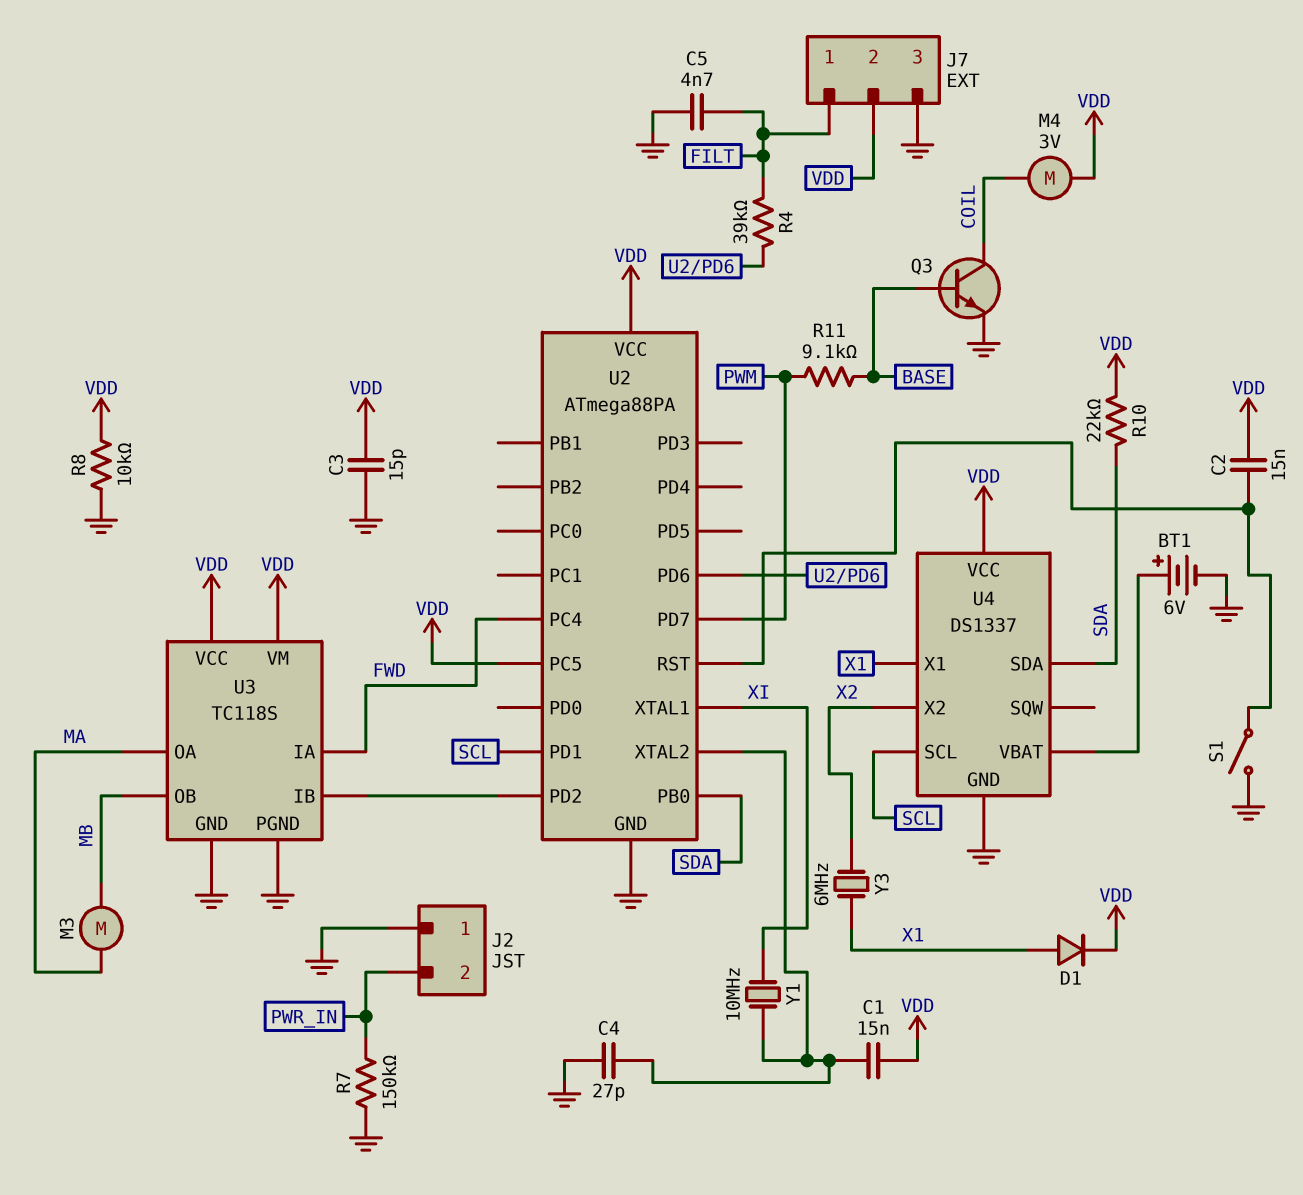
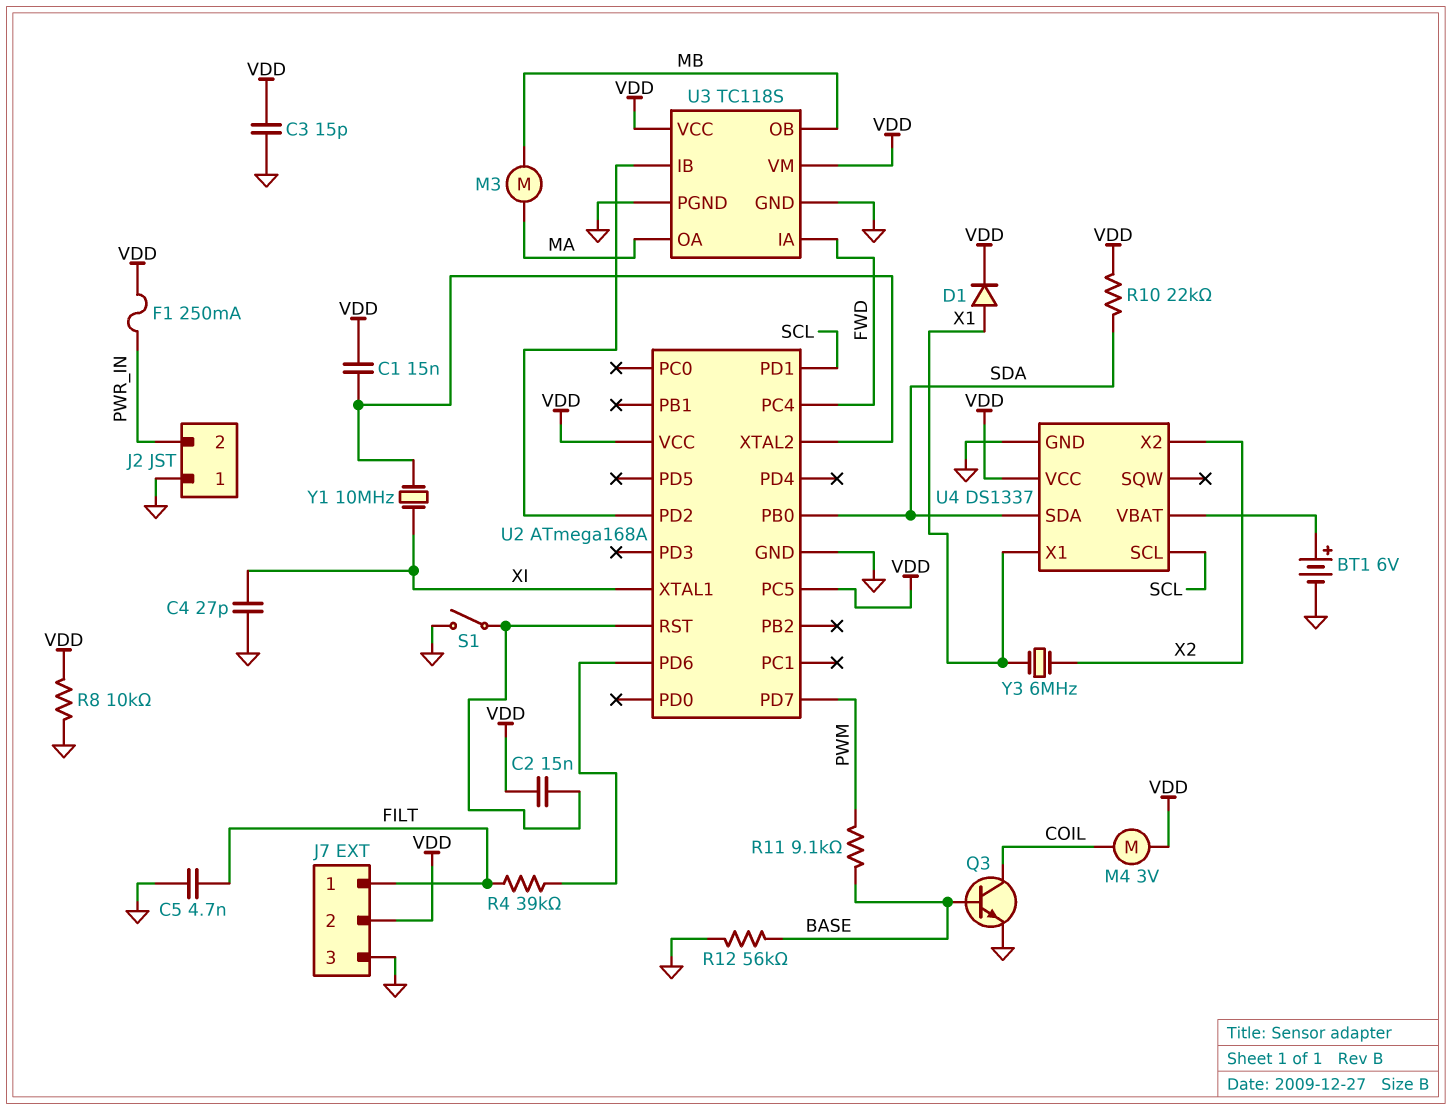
C4: 27pF (GND, U2/XTAL2) -> 27pF (GND, XI)
F1: none -> 250mA (PWR_IN, VDD)
R7: 150k (GND, PWR_IN) -> none
R12: none -> 56k (BASE, GND)
U2: ATmega88PA -> ATmega168A

